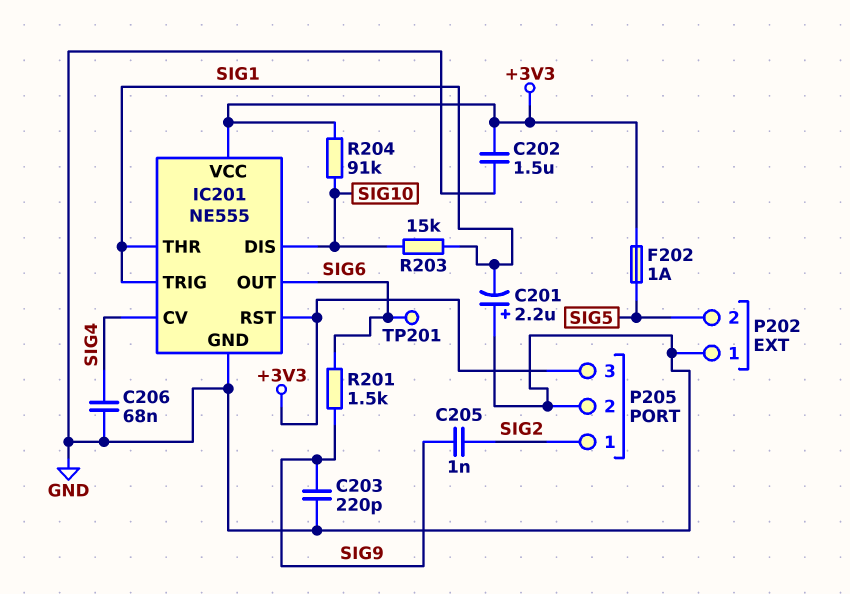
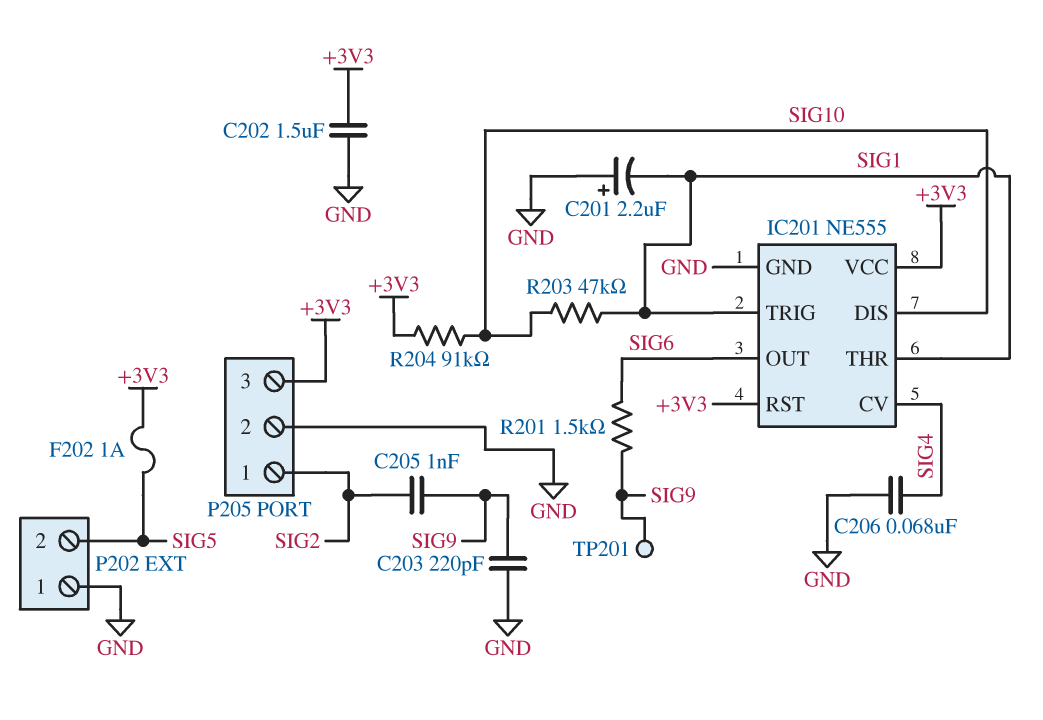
R203: 15k (SIG1, SIG10) -> 47k (SIG1, SIG10)
TP201: test point (SIG6) -> test point (SIG9)

